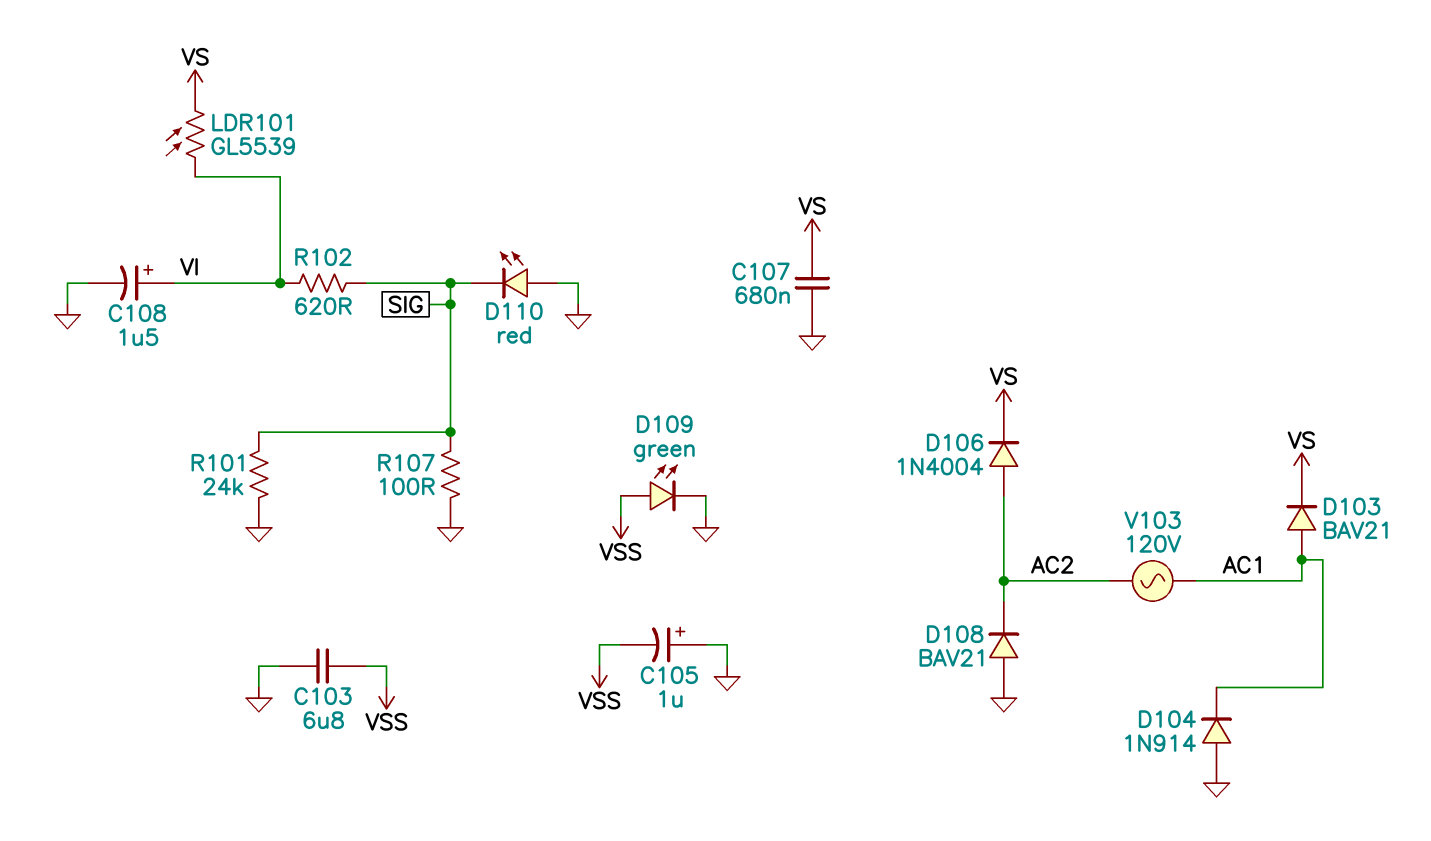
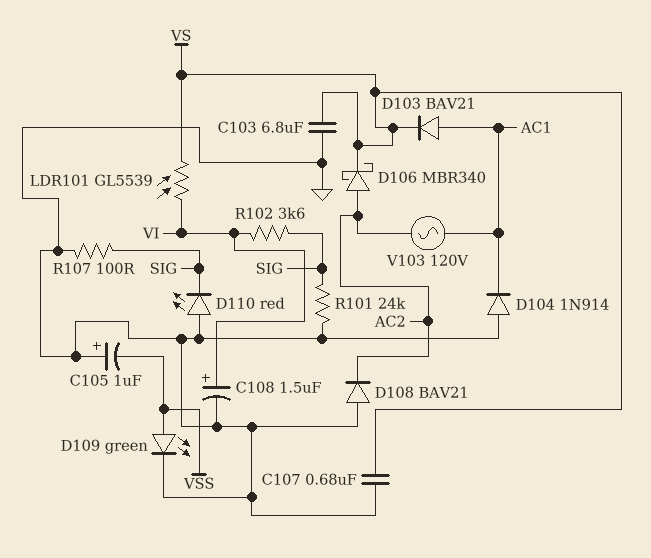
C103: 6.8uF (GND, VSS) -> 6.8uF (GND, VS)
D106: diode 1N4004 (A AC2, K VS) -> schottky MBR340 (A AC2, K VS)
R102: 620 (SIG, VI) -> 3.6k (SIG, VI)

